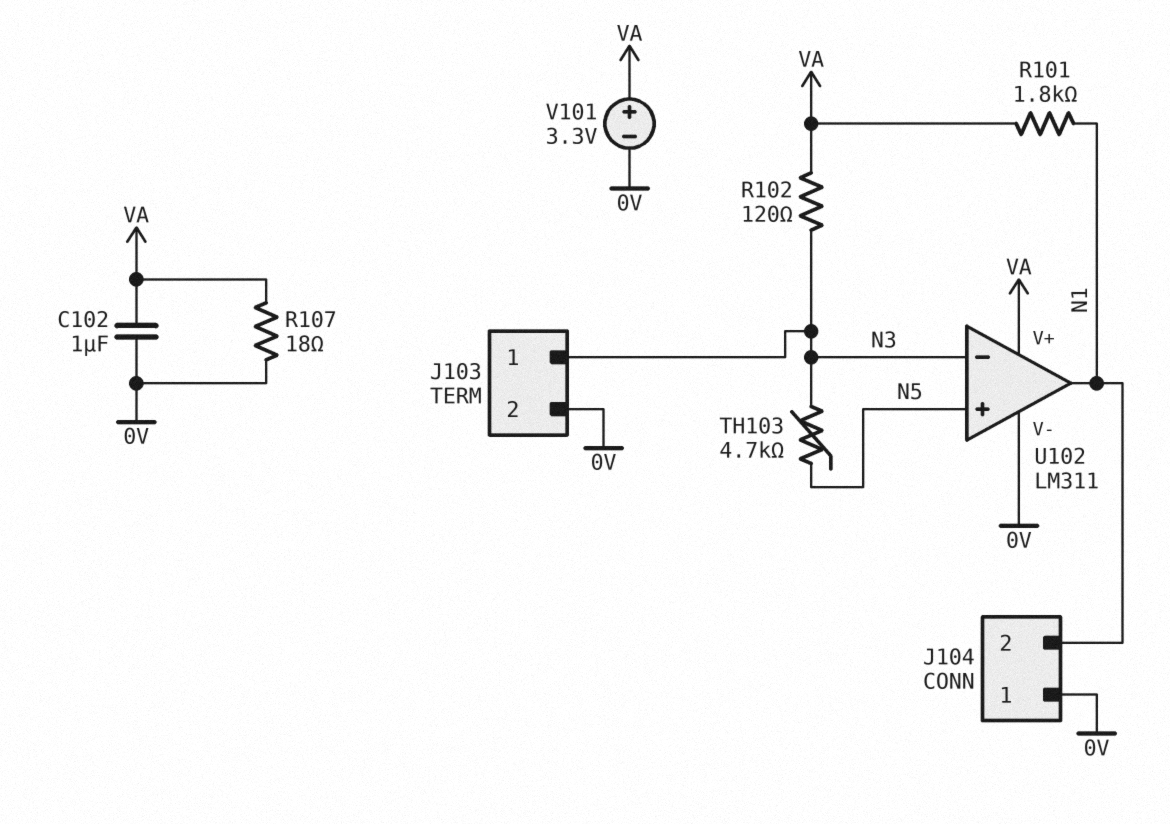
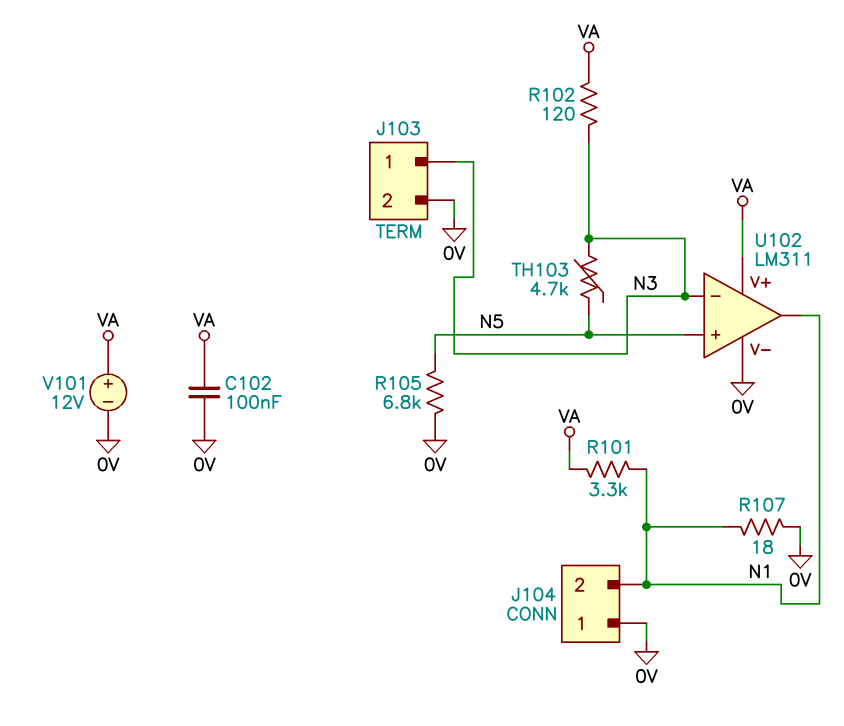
C102: 1uF (0V, VA) -> 100nF (0V, VA)
R101: 1.8k (N1, VA) -> 3.3k (N1, VA)
R105: none -> 6.8k (0V, N5)
R107: 18 (0V, VA) -> 18 (0V, N1)
V101: 3.3V (plus VA, minus 0V) -> 12V (plus VA, minus 0V)

